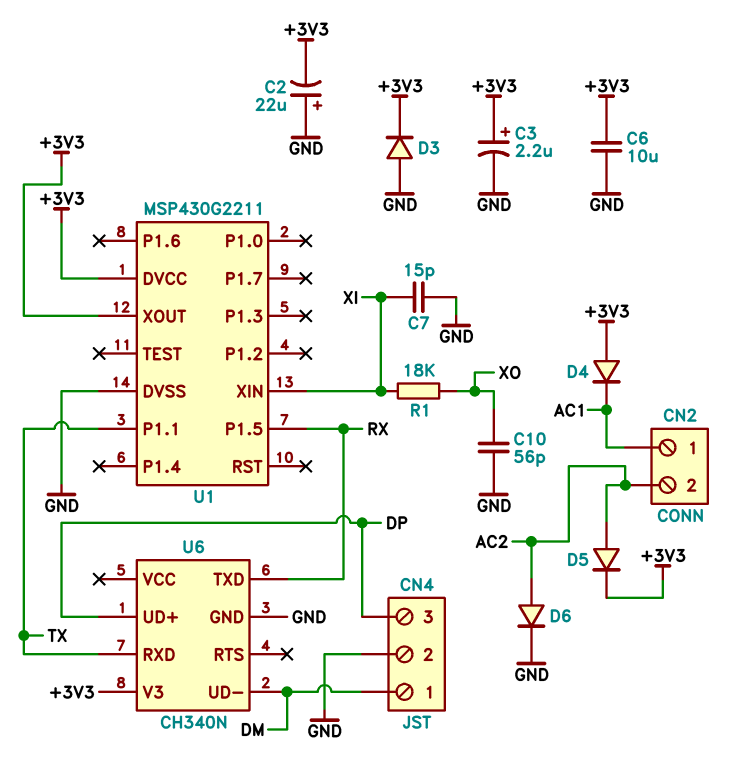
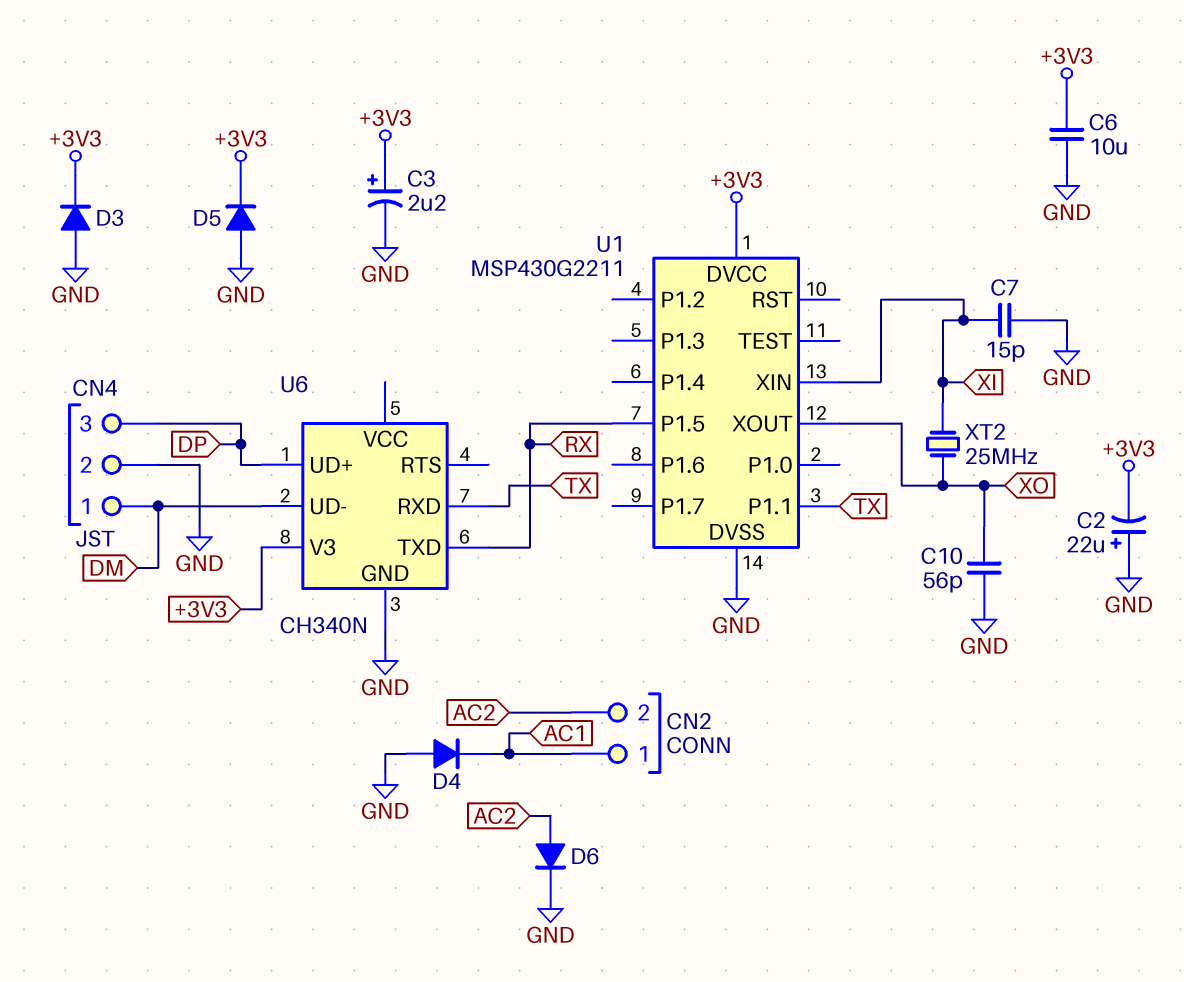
D4: diode (A +3V3, K AC1) -> diode (A GND, K AC1)
D5: diode (A AC2, K +3V3) -> diode (A GND, K +3V3)
R1: 18k (XI, XO) -> none
U1 pin XOUT: +3V3 -> XO
XT2: none -> 25MHz (XI, XO)

